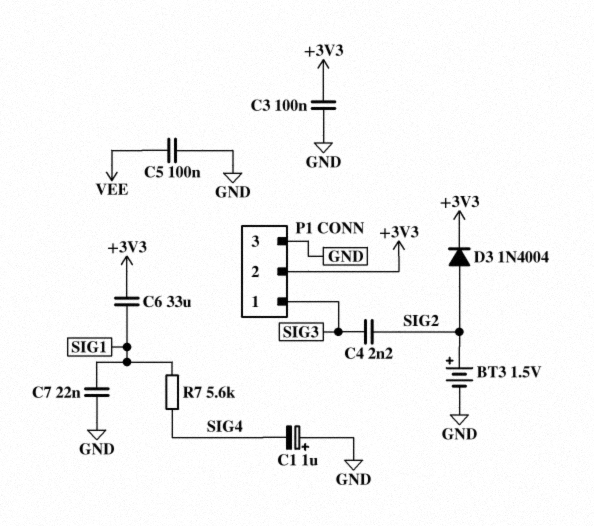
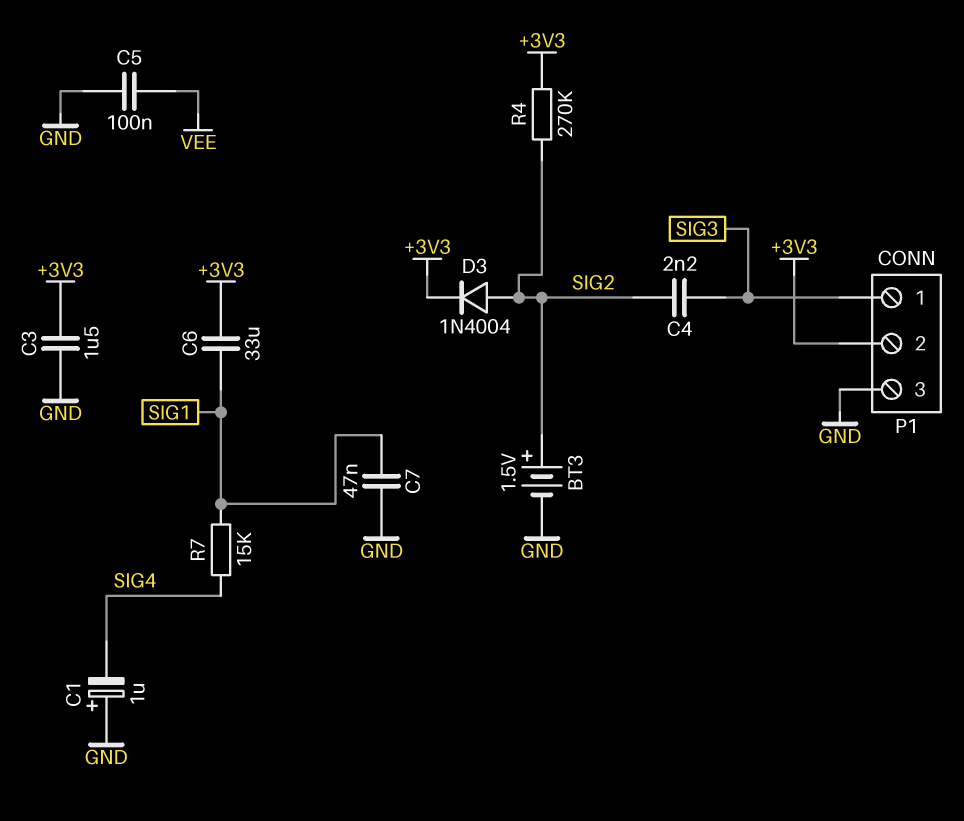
C3: 100nF (+3V3, GND) -> 1.5uF (+3V3, GND)
C7: 22nF (GND, SIG1) -> 47nF (GND, SIG1)
R4: none -> 270k (+3V3, SIG2)
R7: 5.6k (SIG1, SIG4) -> 15k (SIG1, SIG4)

